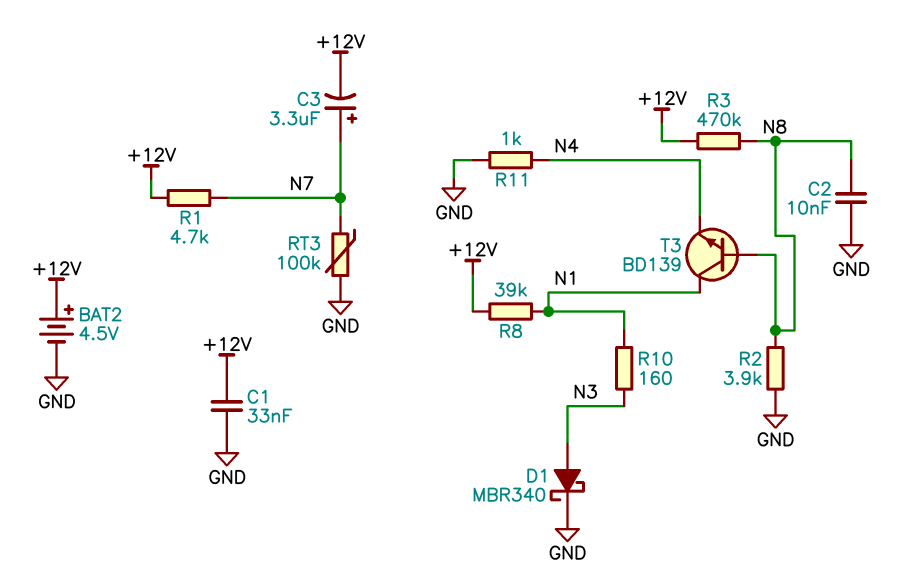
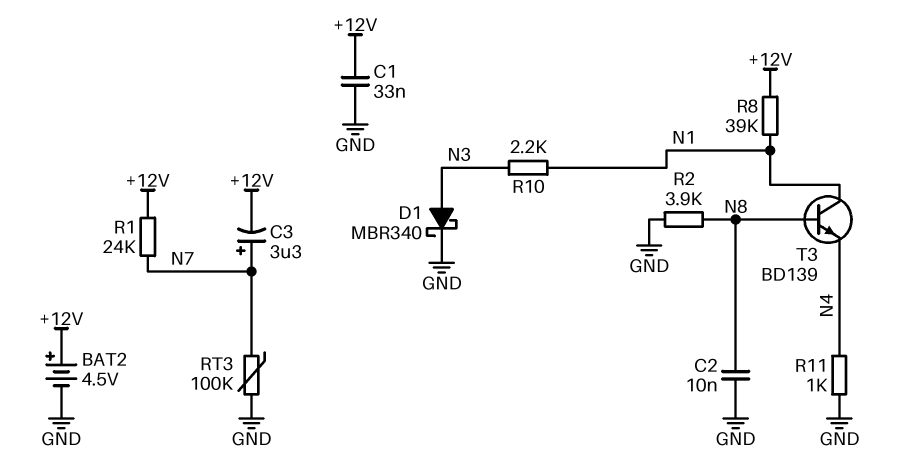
R1: 4.7k (+12V, N7) -> 24k (+12V, N7)
R3: 470k (+12V, N8) -> none
R10: 160 (N1, N3) -> 2.2k (N1, N3)

